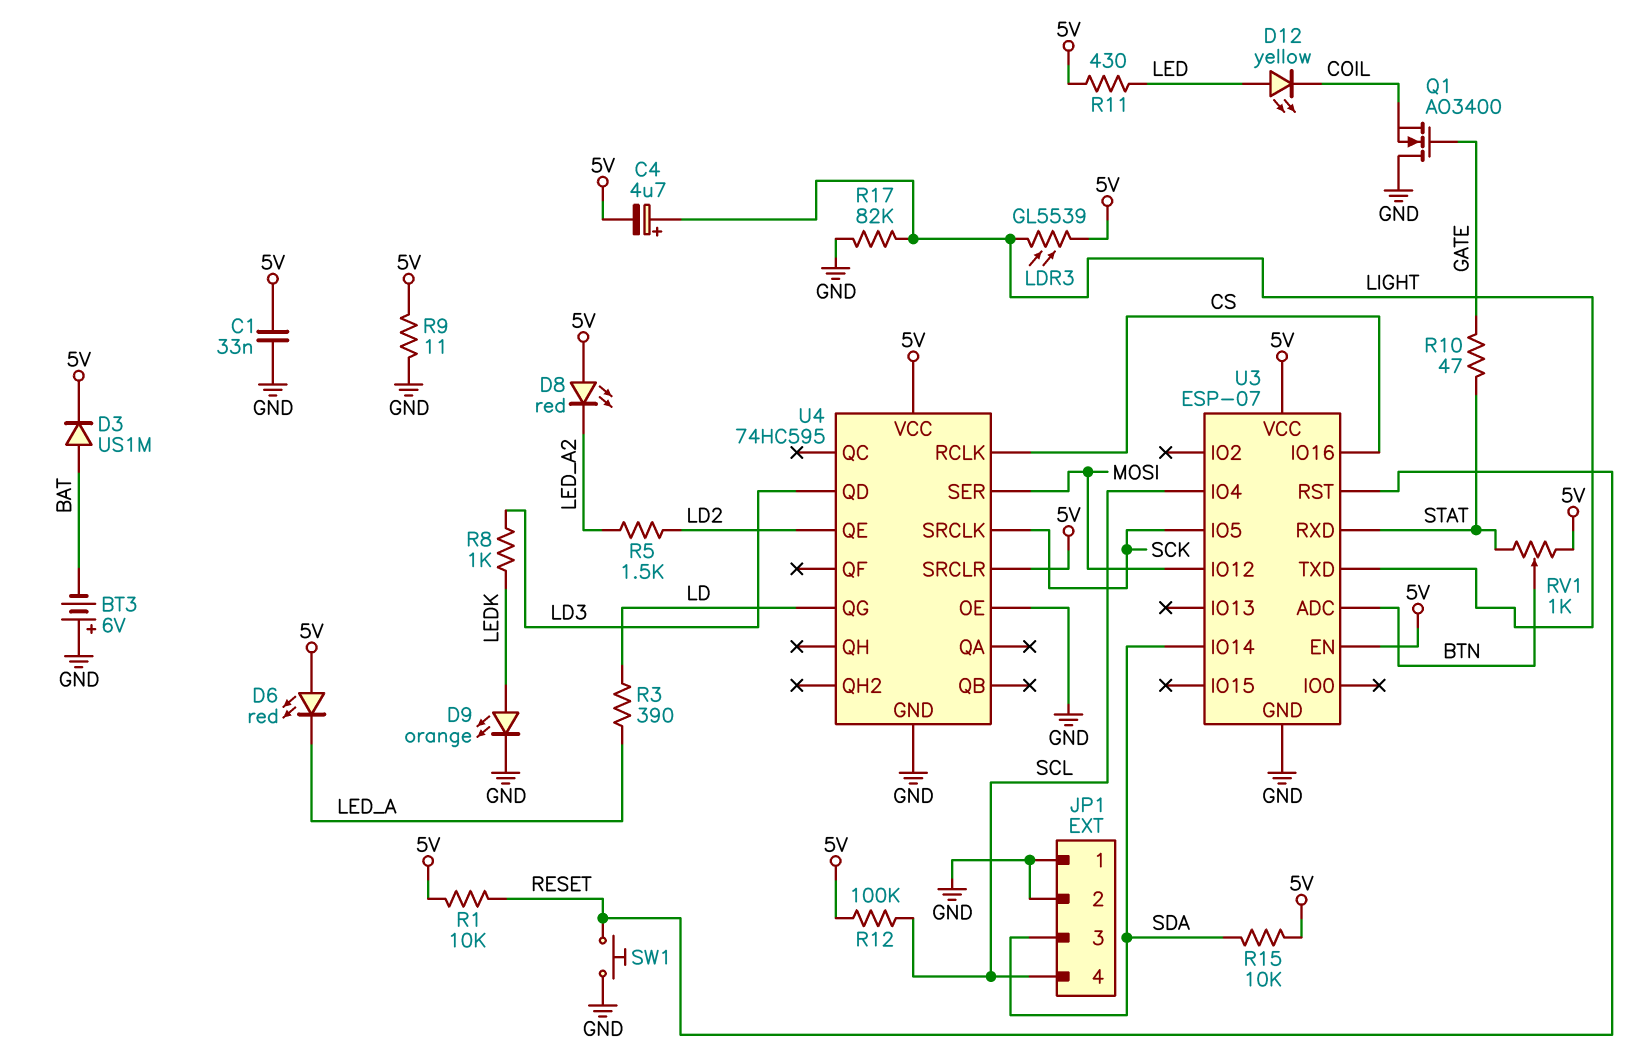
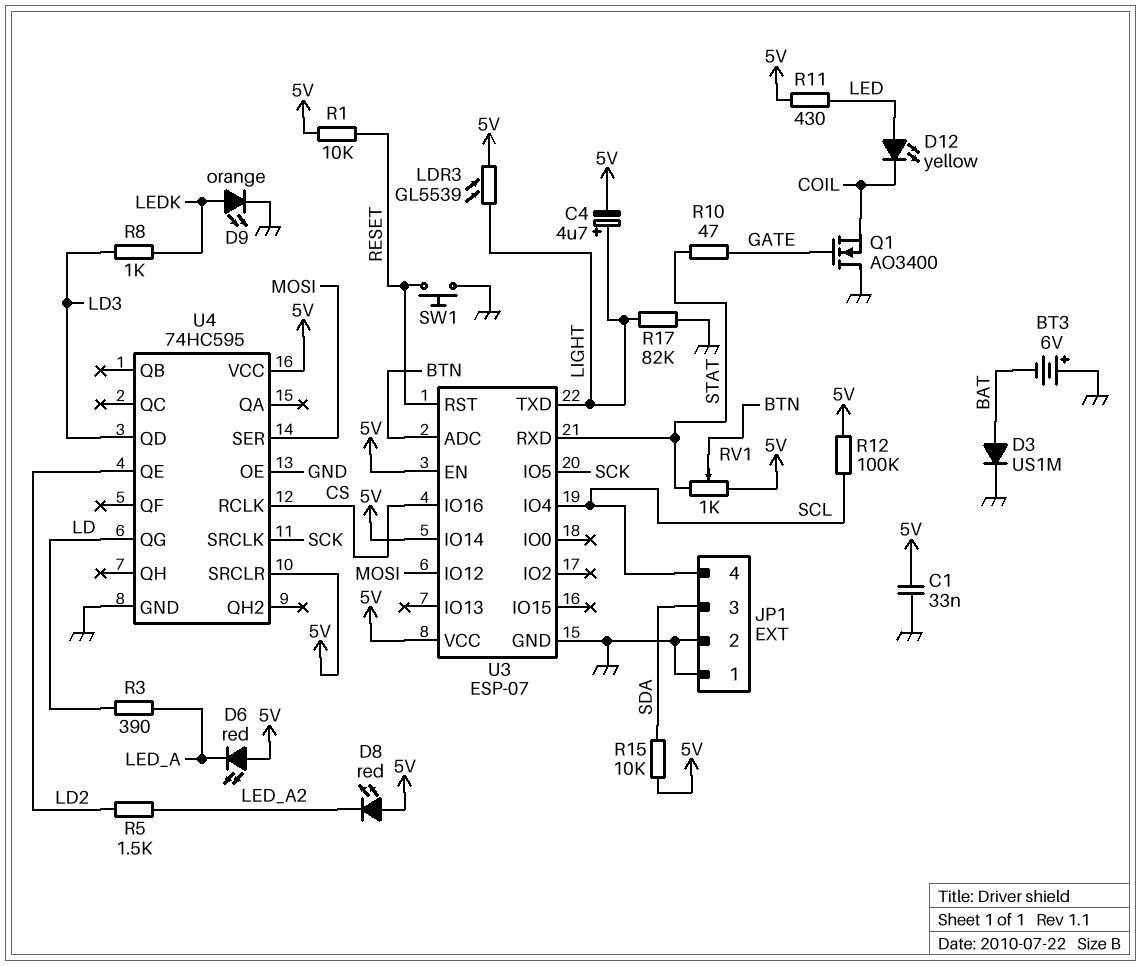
D3: diode US1M (A BAT, K 5V) -> diode US1M (A BAT, K GND)
R9: 11 (5V, GND) -> none
U3 pin IO14: SDA -> 5V

